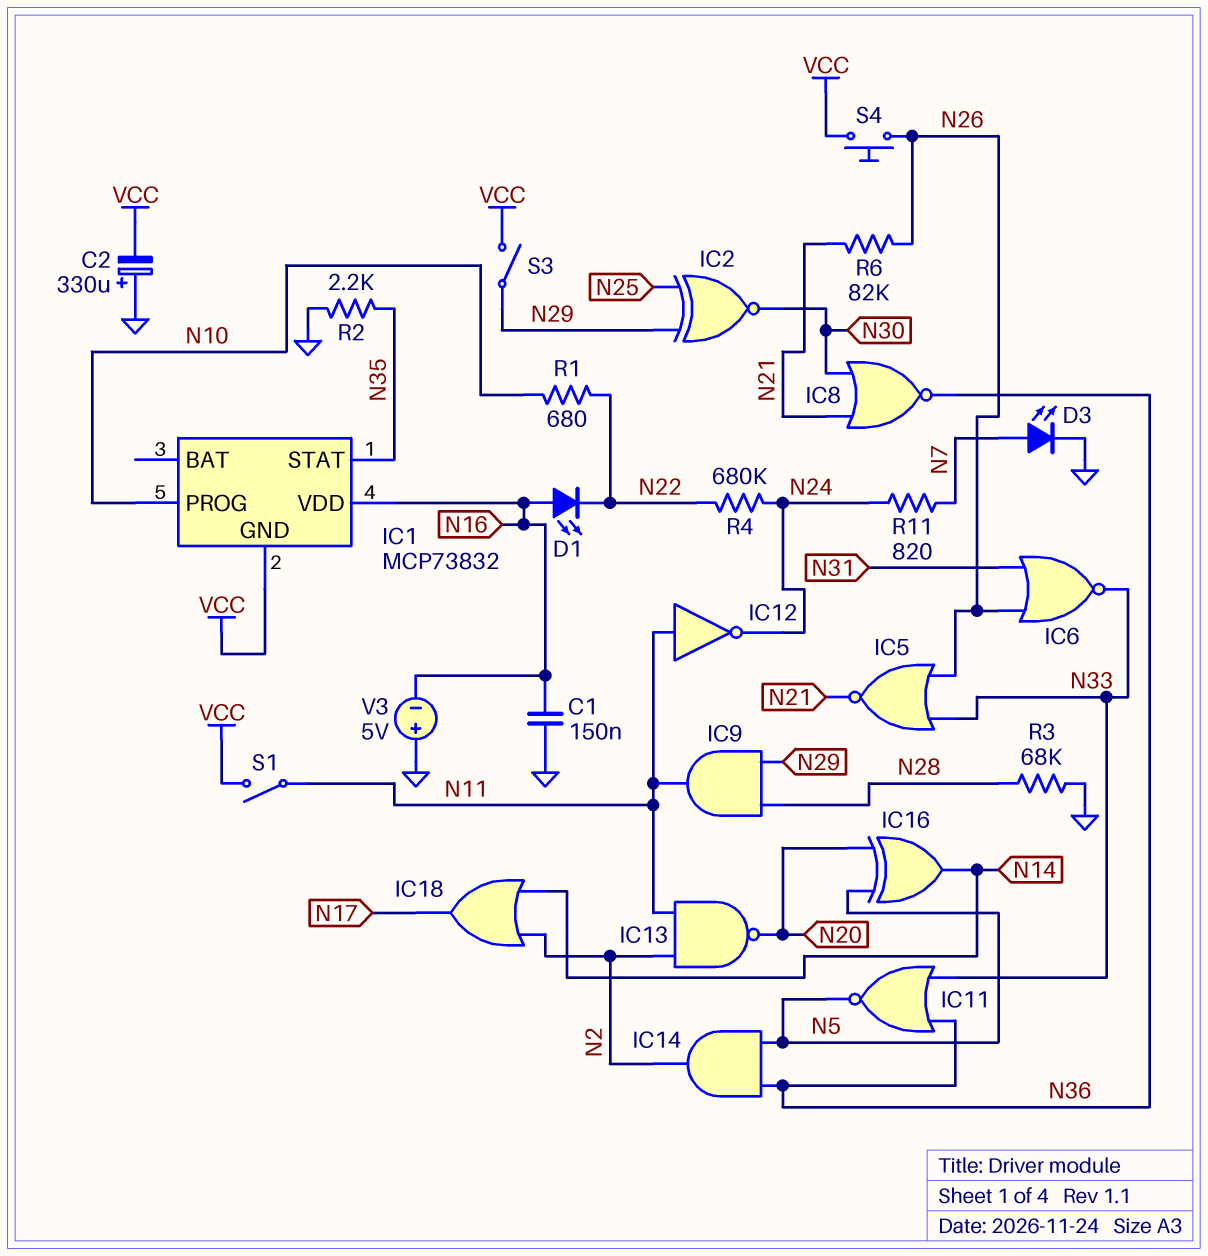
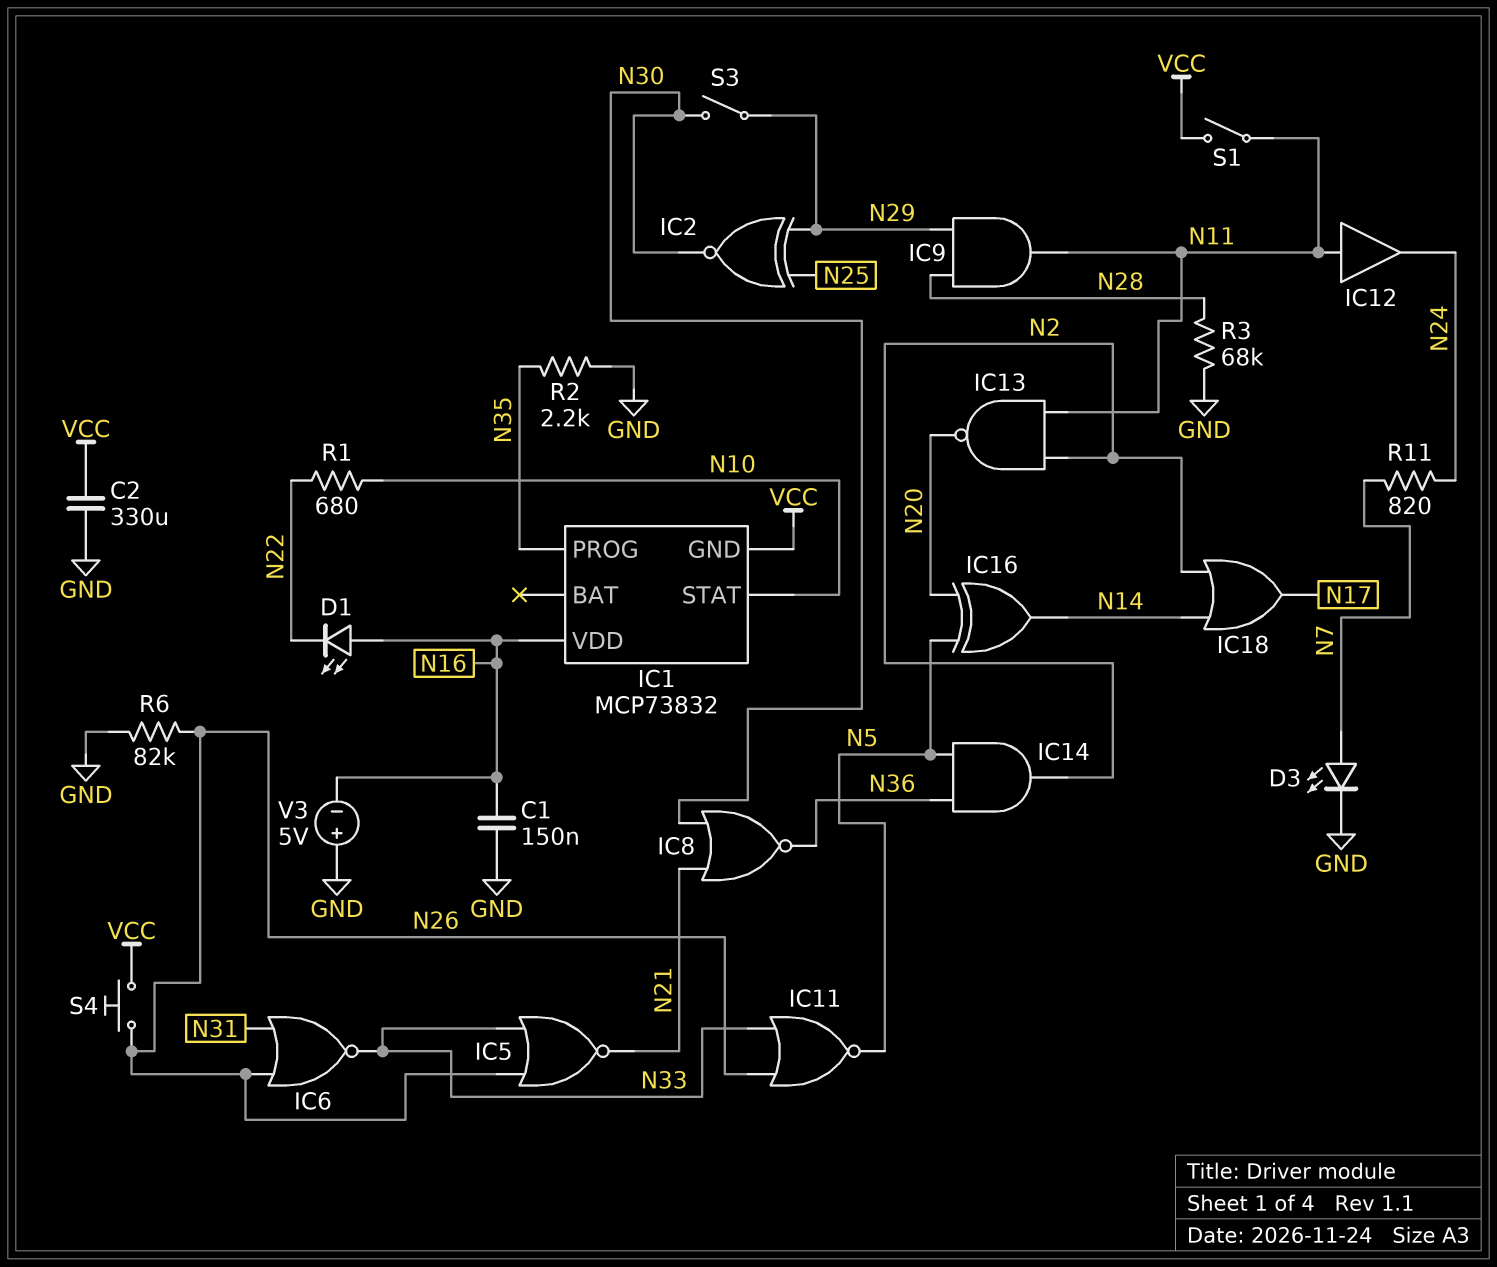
C2: 330uF (plus GND, minus VCC) -> 330uF (GND, VCC)
IC1 pin PROG: N10 -> N35
IC1 pin STAT: N35 -> N10
IC11: NOR (in N33, in N36, out N5) -> NOR (in N26, in N33, out N5)
IC12: NOT (in N11, out N24) -> buffer (in N11, out N24)
R4: 680k (N22, N24) -> none
R6: 82k (N21, N26) -> 82k (GND, N26)
S3: switch (N29, VCC) -> switch (N29, N30)

